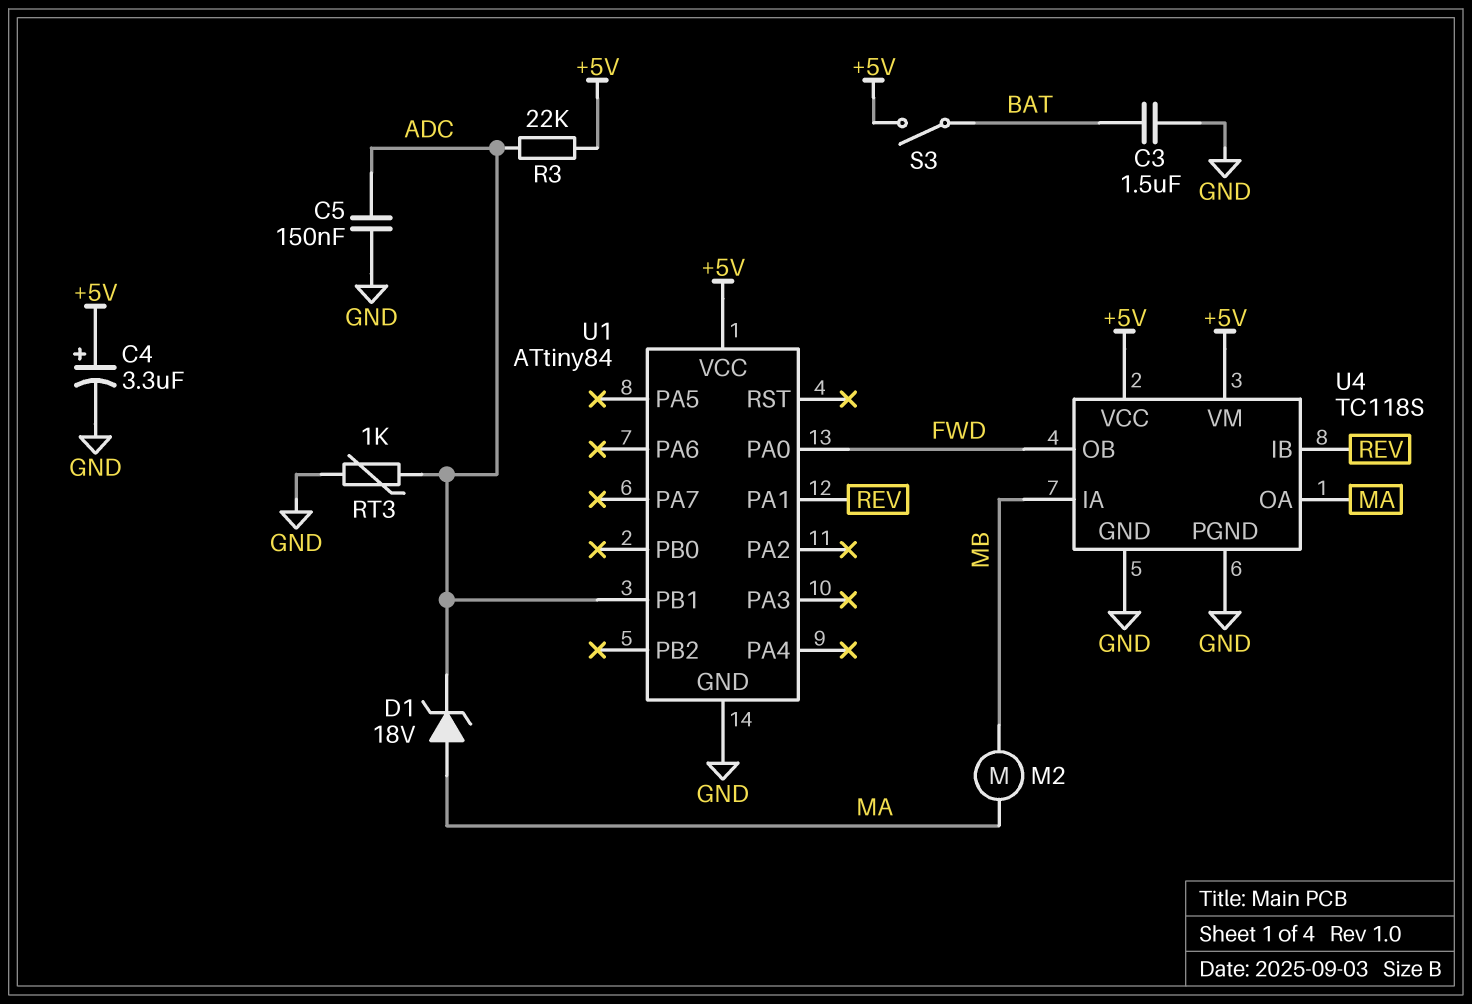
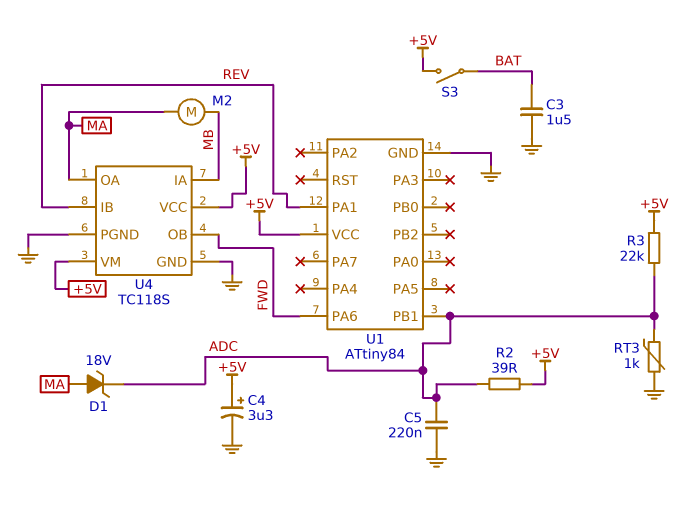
C5: 150nF (ADC, GND) -> 220nF (ADC, GND)
R2: none -> 39 (+5V, ADC)
U1 pin PA0: FWD -> none
U1 pin PA6: none -> FWD

